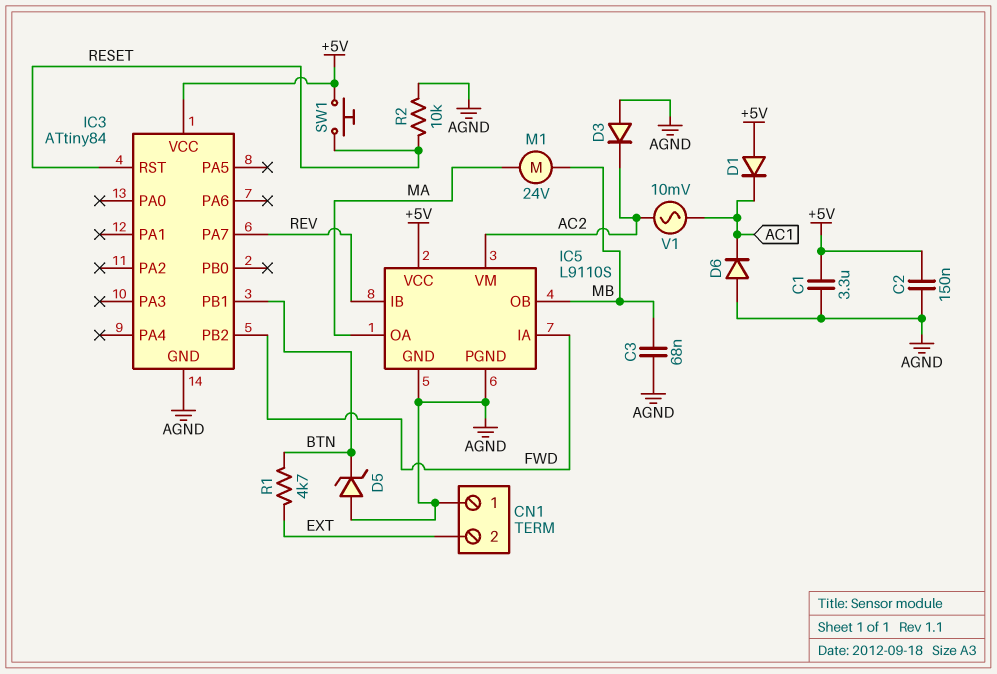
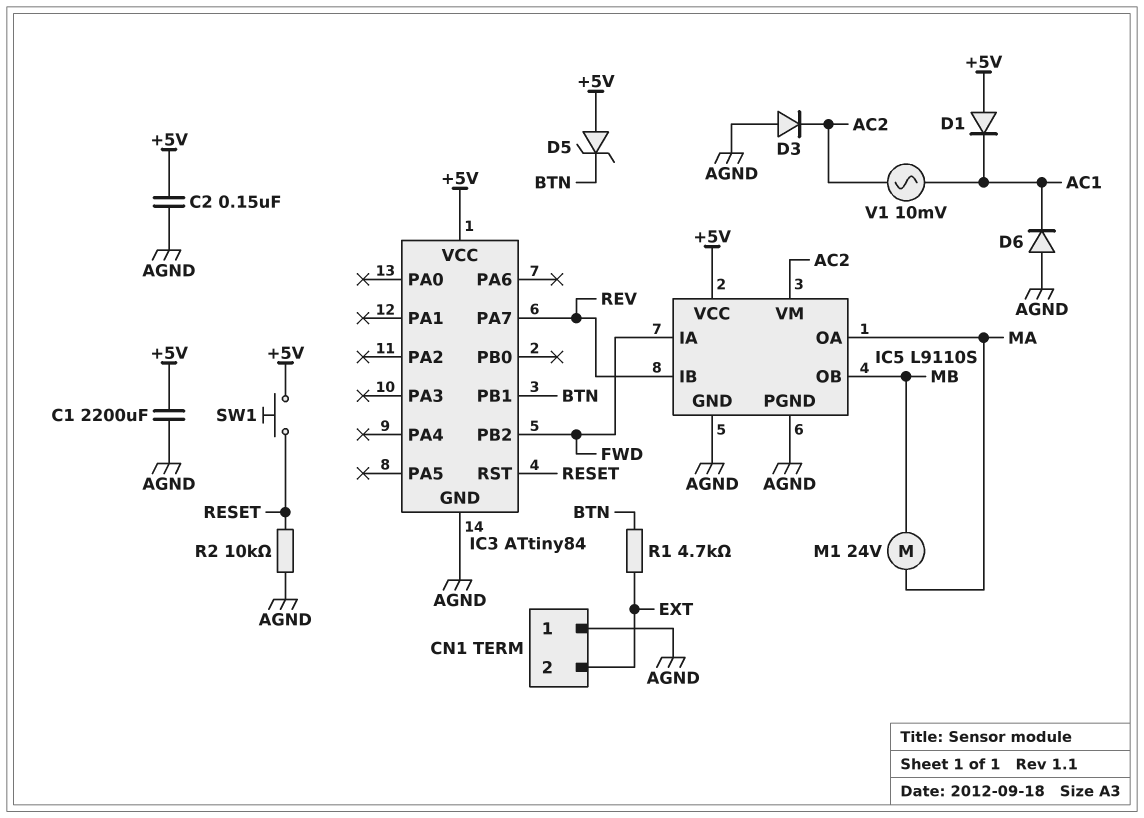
C1: 3.3uF (+5V, AGND) -> 2200uF (+5V, AGND)
C3: 68nF (AGND, MB) -> none
D5: zener (A AGND, K BTN) -> zener (A +5V, K BTN)

